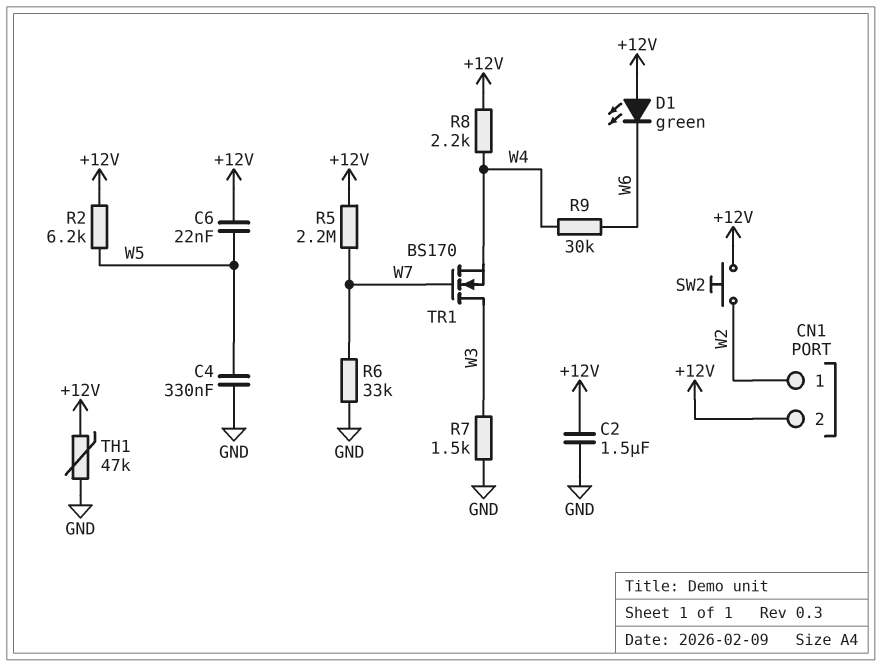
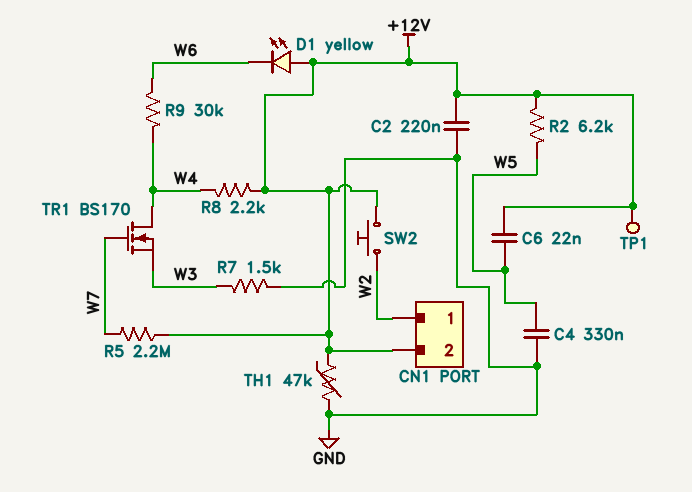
C2: 1.5uF (+12V, GND) -> 220nF (+12V, GND)
D1: LED green (A +12V, K W6) -> LED yellow (A +12V, K W6)
R6: 33k (GND, W7) -> none
TP1: none -> test point (+12V)
TR1: NMOS BS170 (G W7, D W3, S W4) -> NMOS BS170 (G W7, D W4, S W3)

